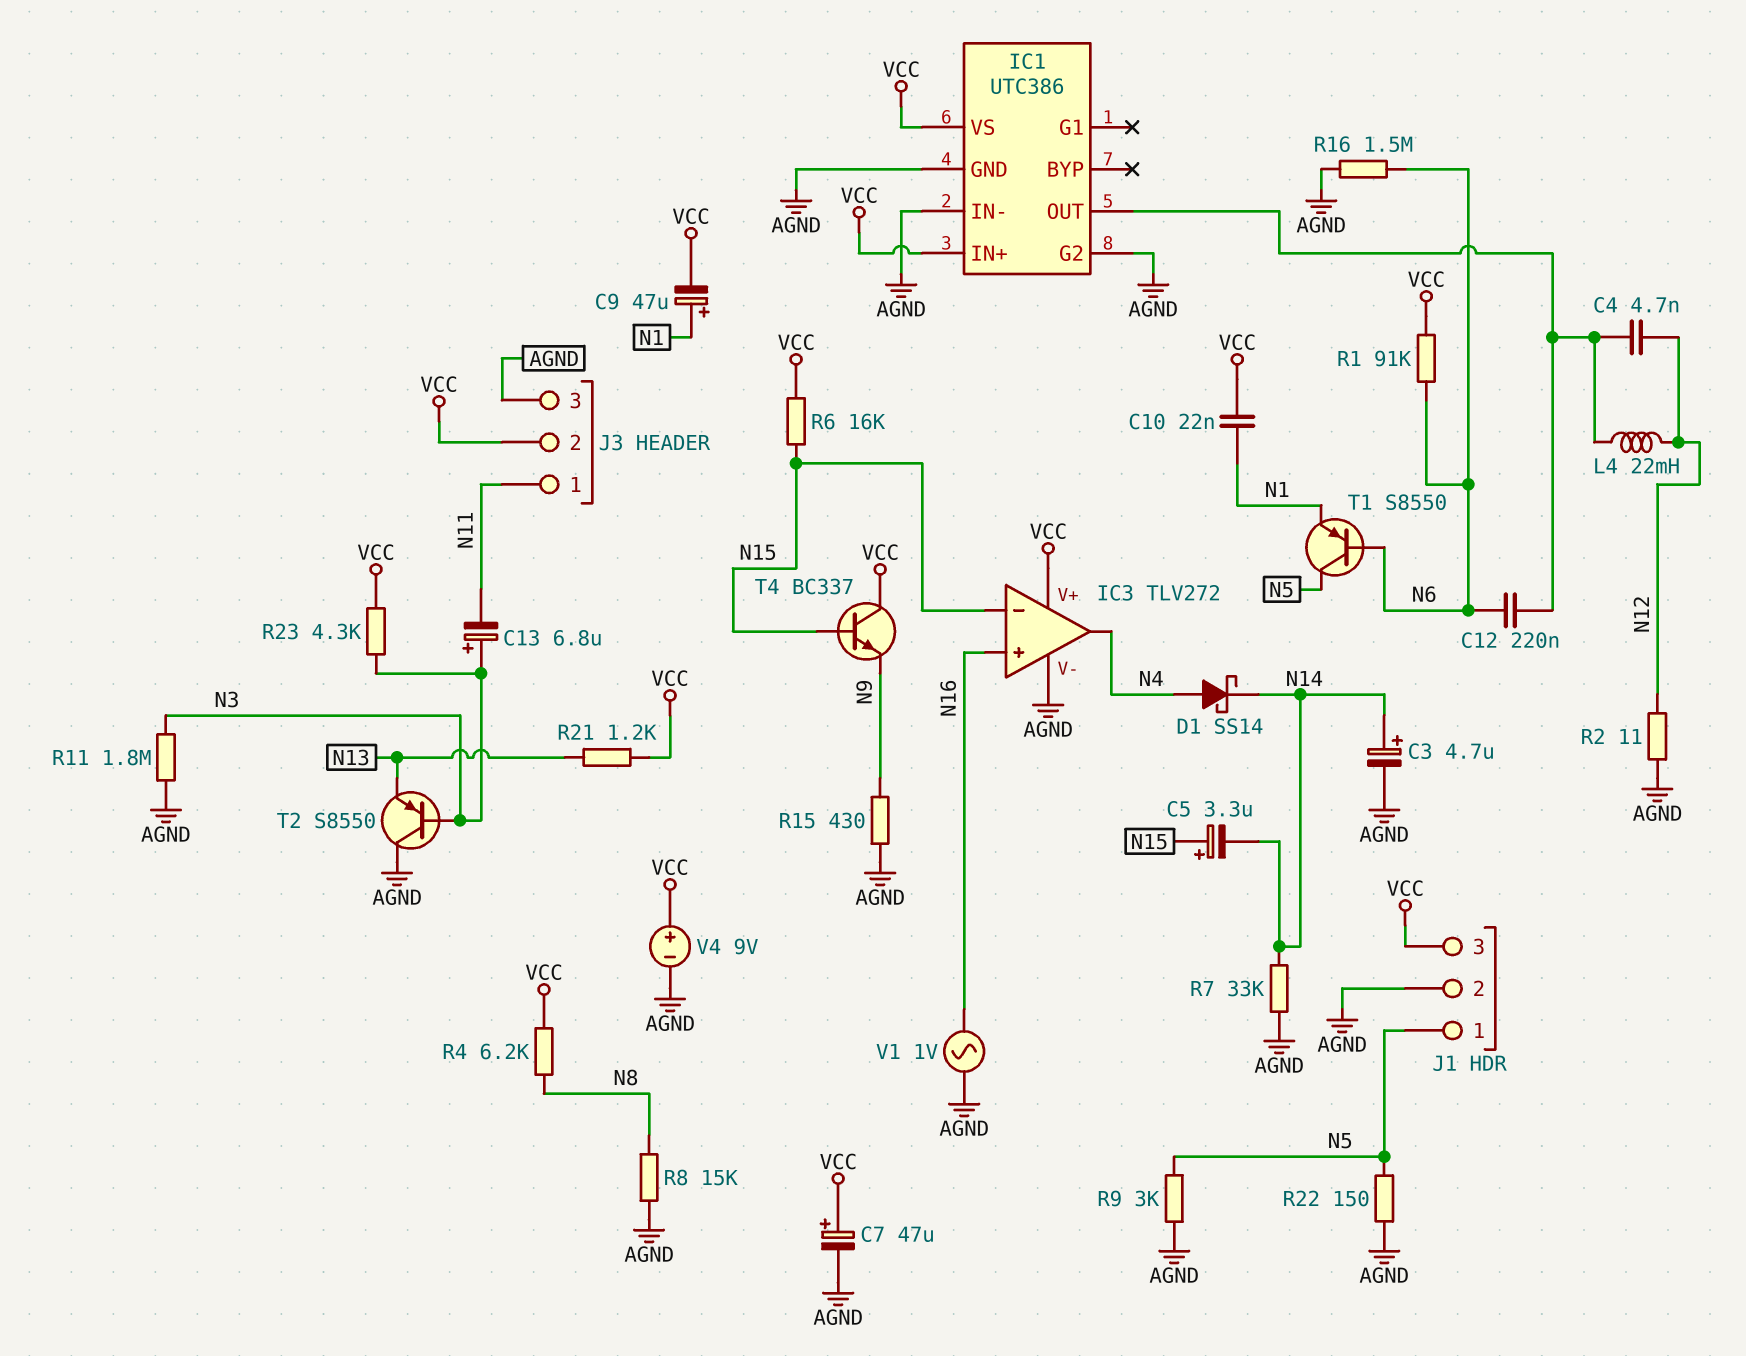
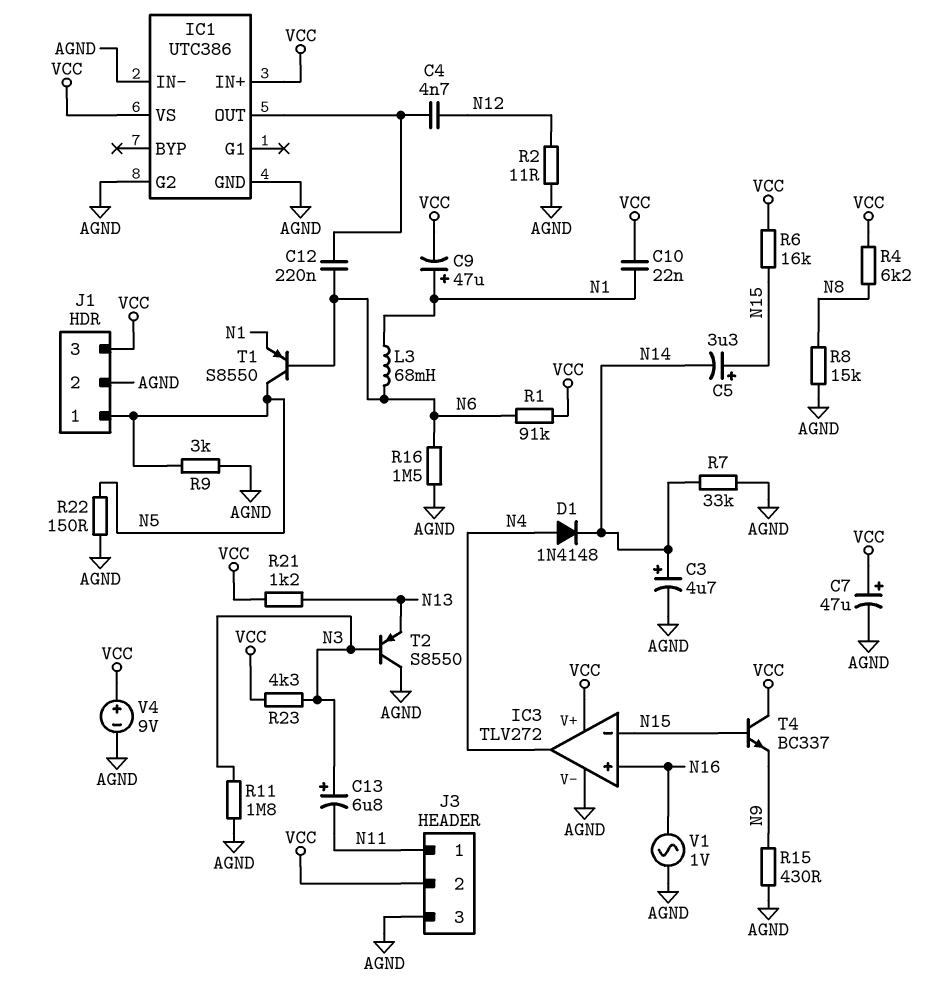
D1: schottky SS14 (A N4, K N14) -> diode 1N4148 (A N4, K N14)
L3: none -> 68mH (N1, N6)
L4: 22mH (IC1/OUT, N12) -> none

